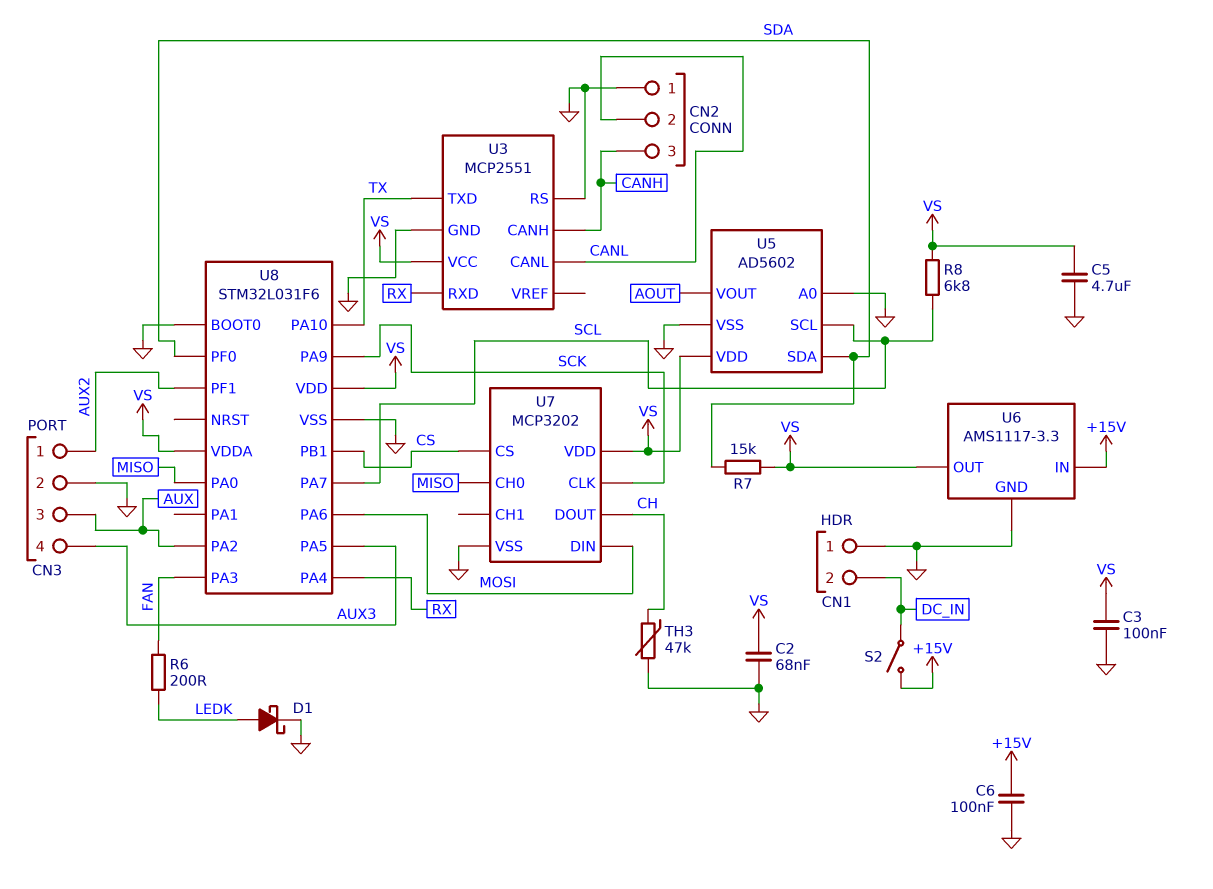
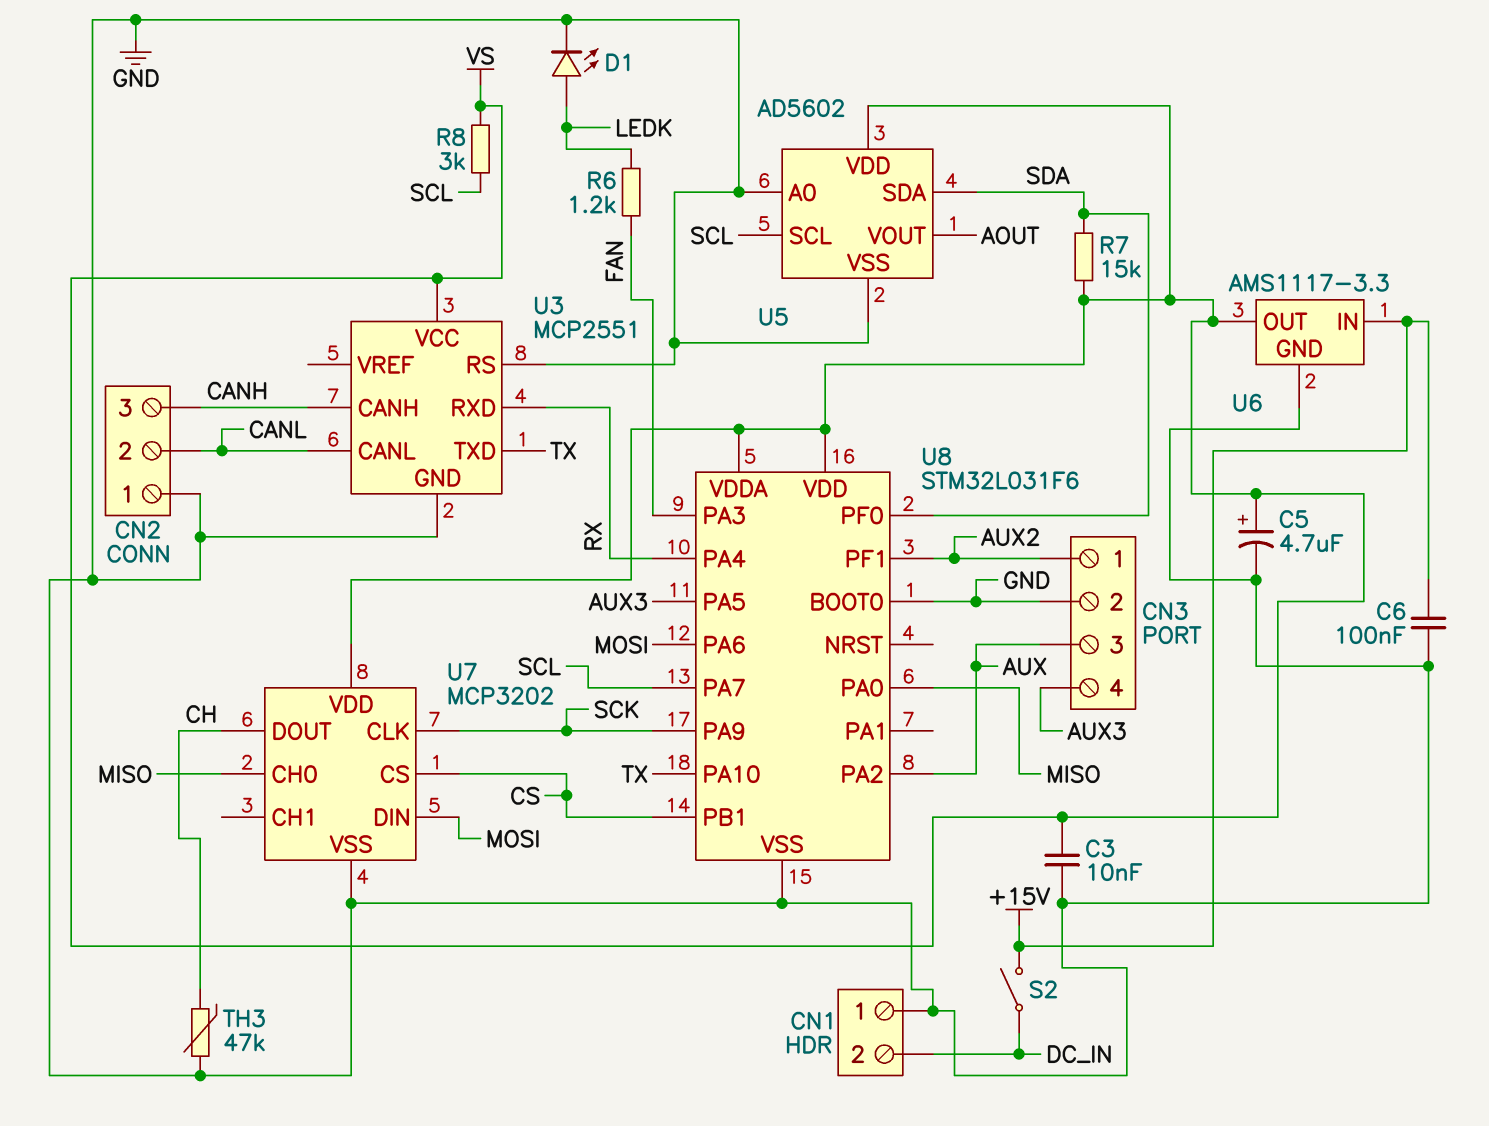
C2: 68nF (GND, VS) -> none
C3: 100nF (GND, VS) -> 10nF (GND, VS)
C5: 4.7uF (GND, VS) -> 4.7uF (plus VS, minus GND)
D1: schottky (A LEDK, K GND) -> LED (A LEDK, K GND)
R6: 200 (FAN, LEDK) -> 1.2k (FAN, LEDK)
R8: 6.8k (SCL, VS) -> 3k (SCL, VS)

